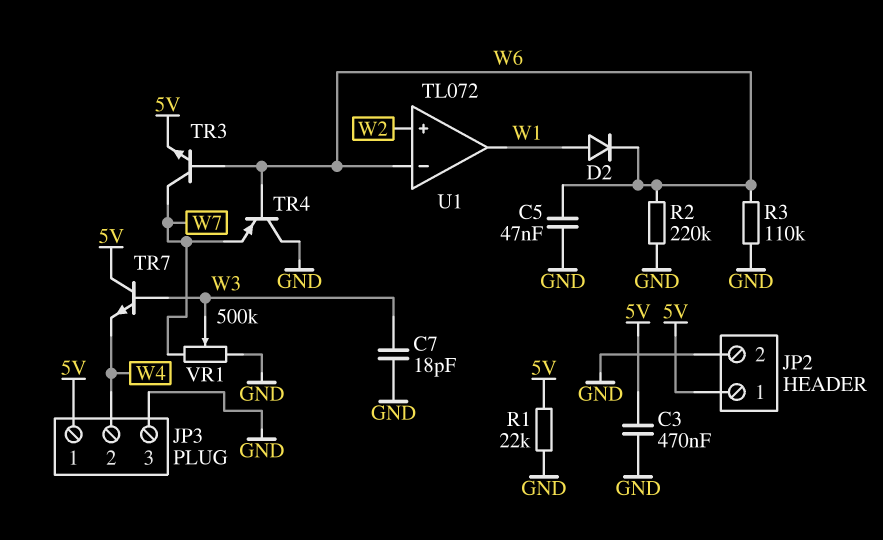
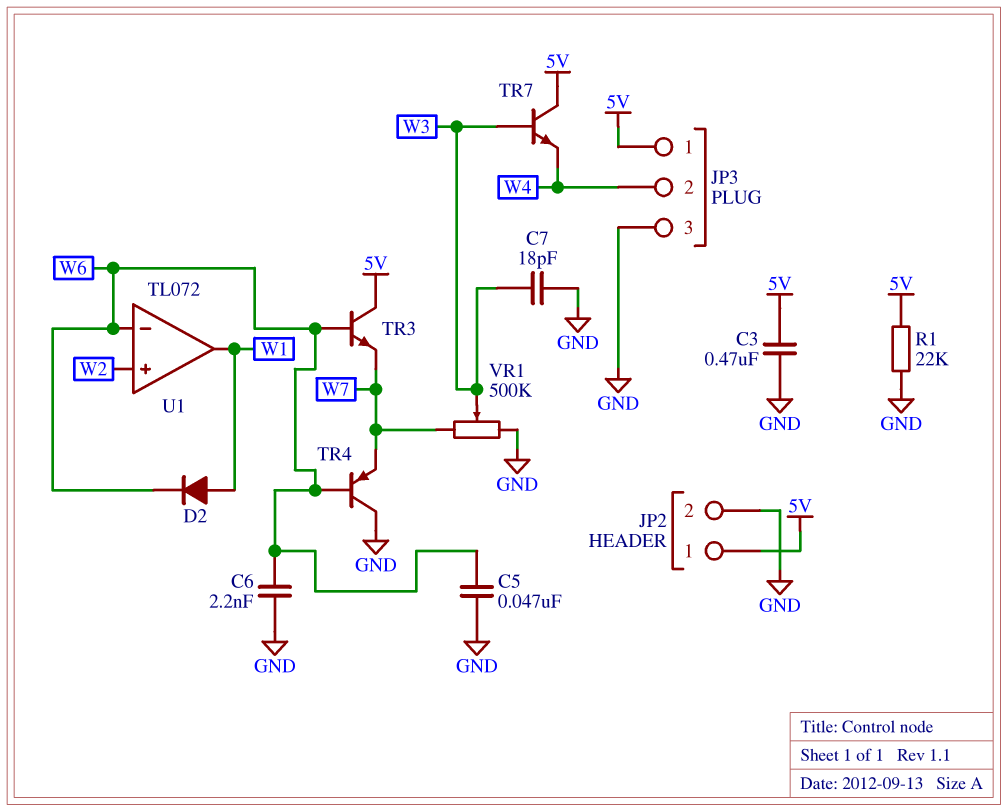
C6: none -> 2.2nF (GND, W6)
R2: 220k (GND, W6) -> none
R3: 110k (GND, W6) -> none
TR3: NPN (B W6, C W7, E 5V) -> NPN (B W6, C 5V, E W7)

